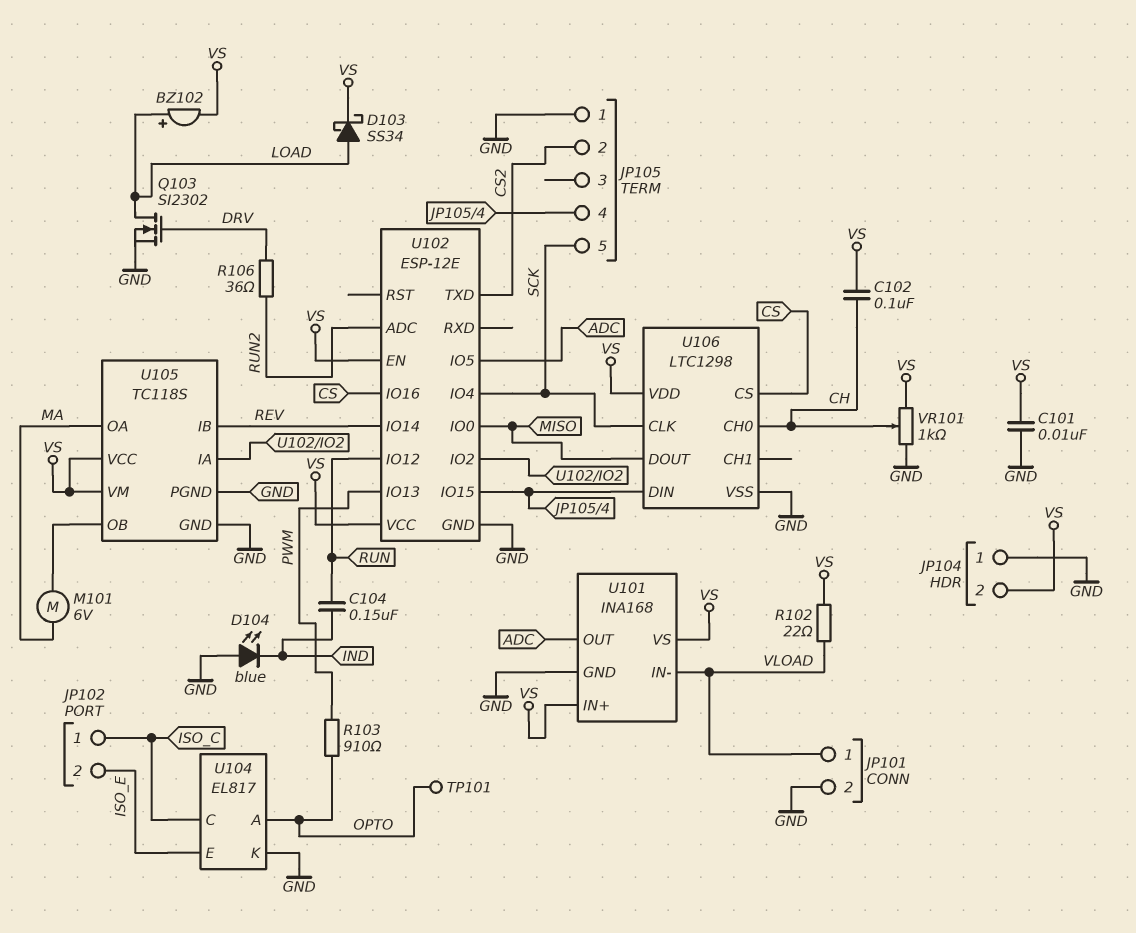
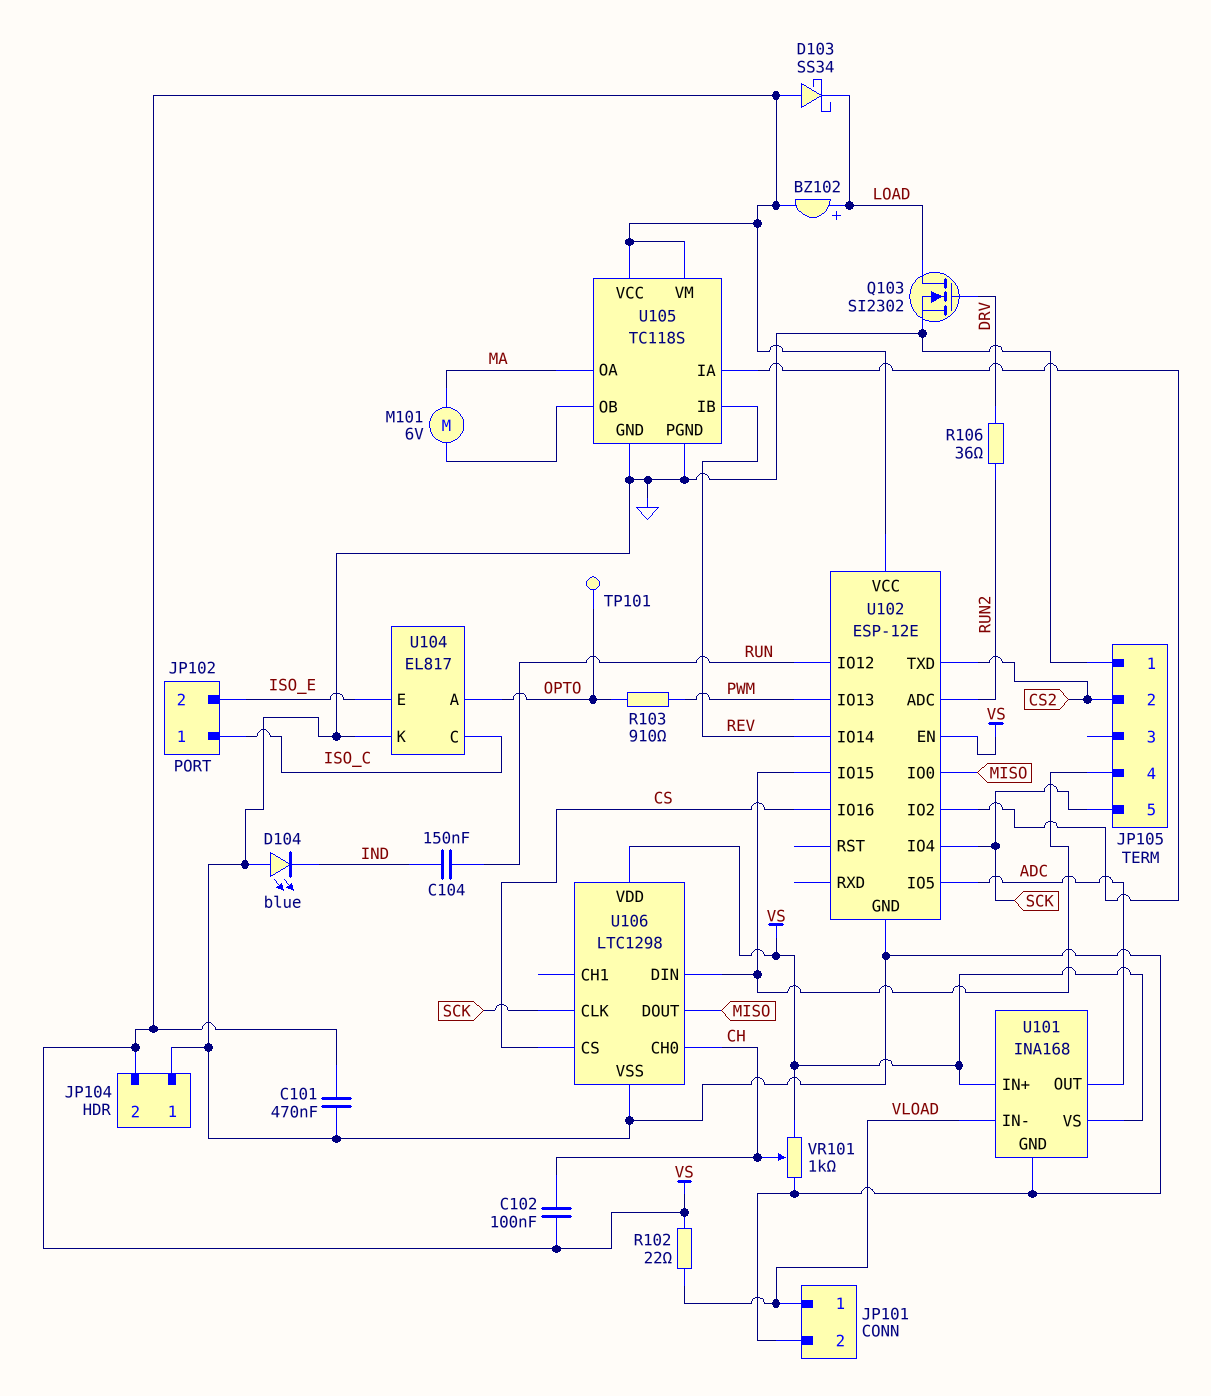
C101: 10nF (GND, VS) -> 470nF (GND, VS)
D103: schottky SS34 (A LOAD, K VS) -> schottky SS34 (A VS, K LOAD)

